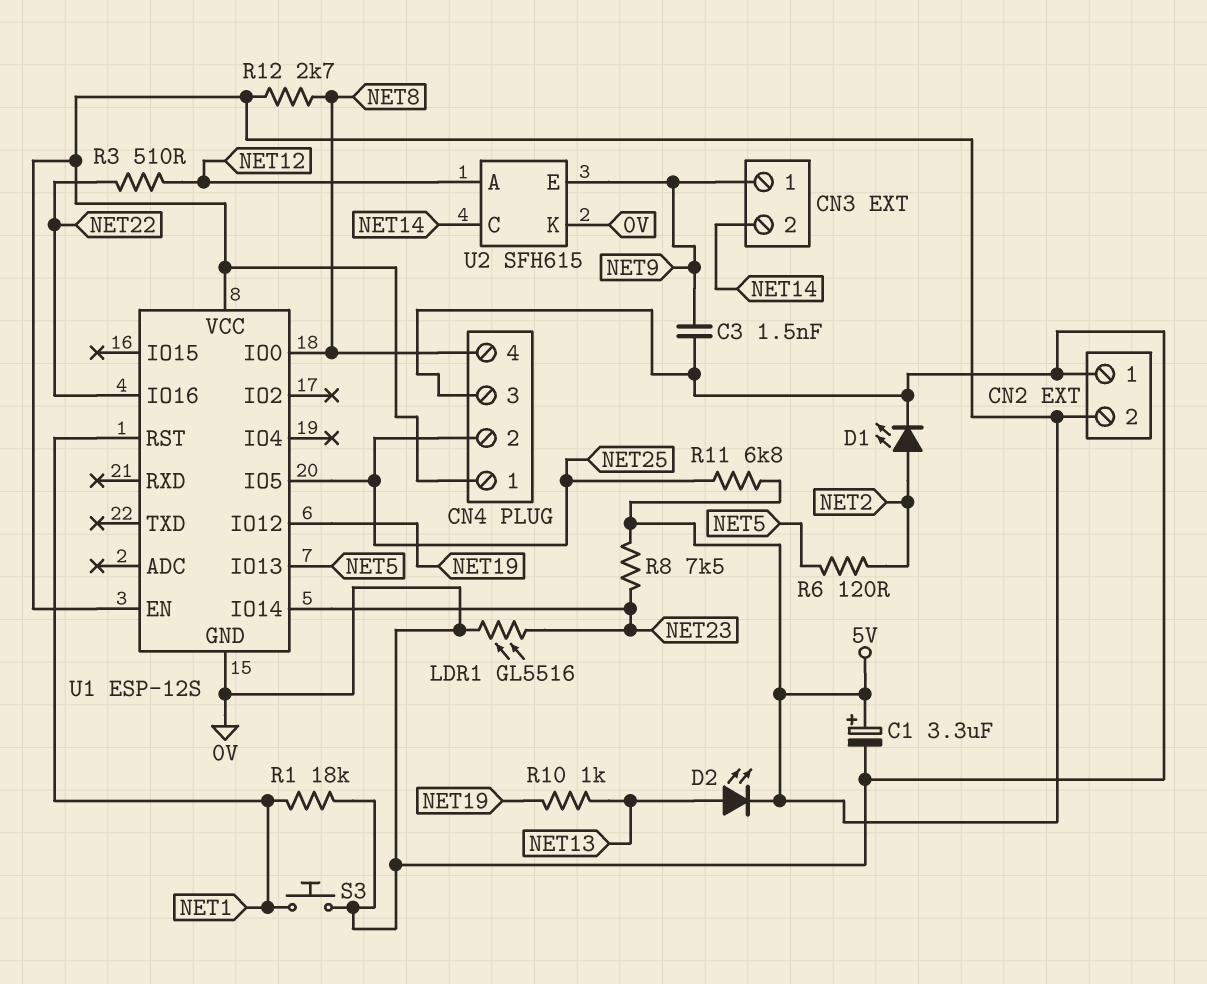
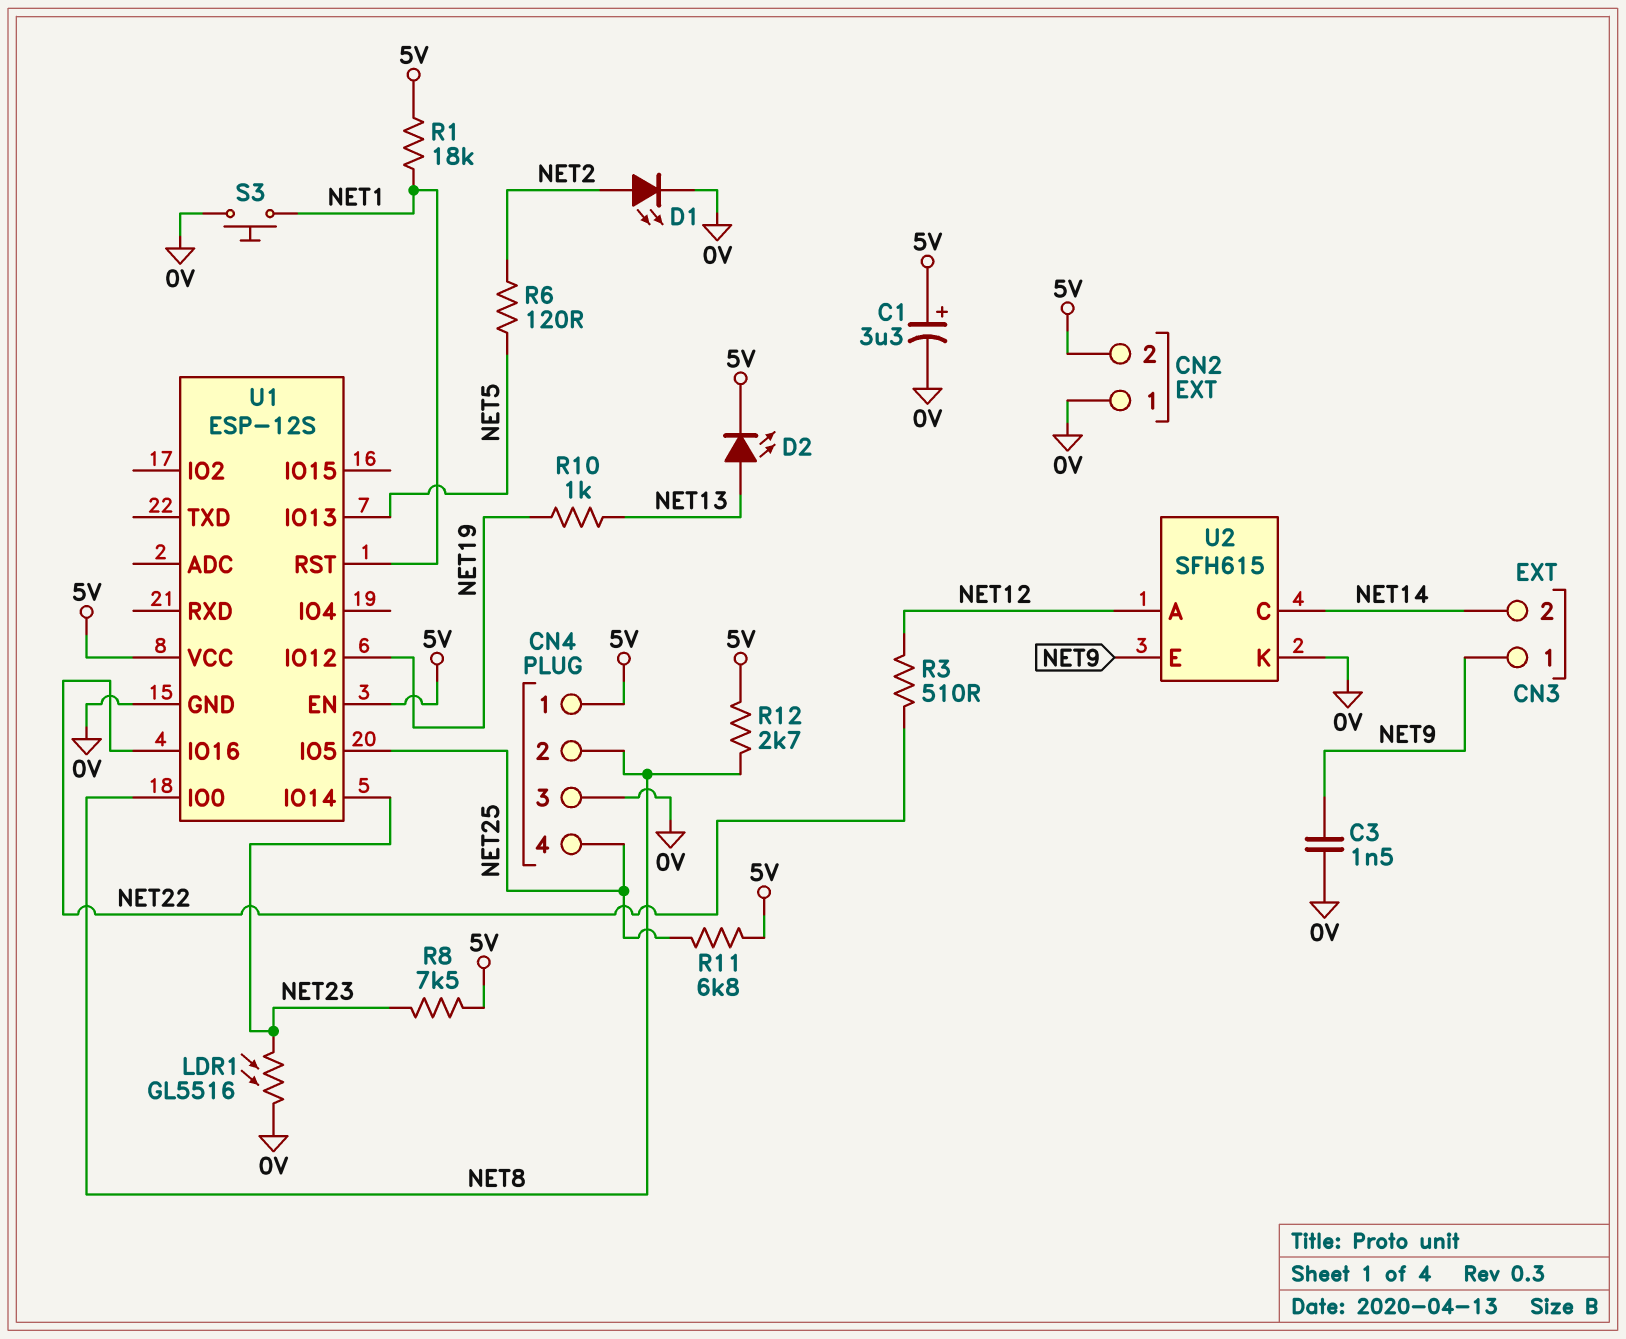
CN4 pin 2: NET25 -> NET8
CN4 pin 4: NET8 -> NET25
R1: 18k (0V, NET1) -> 18k (5V, NET1)

